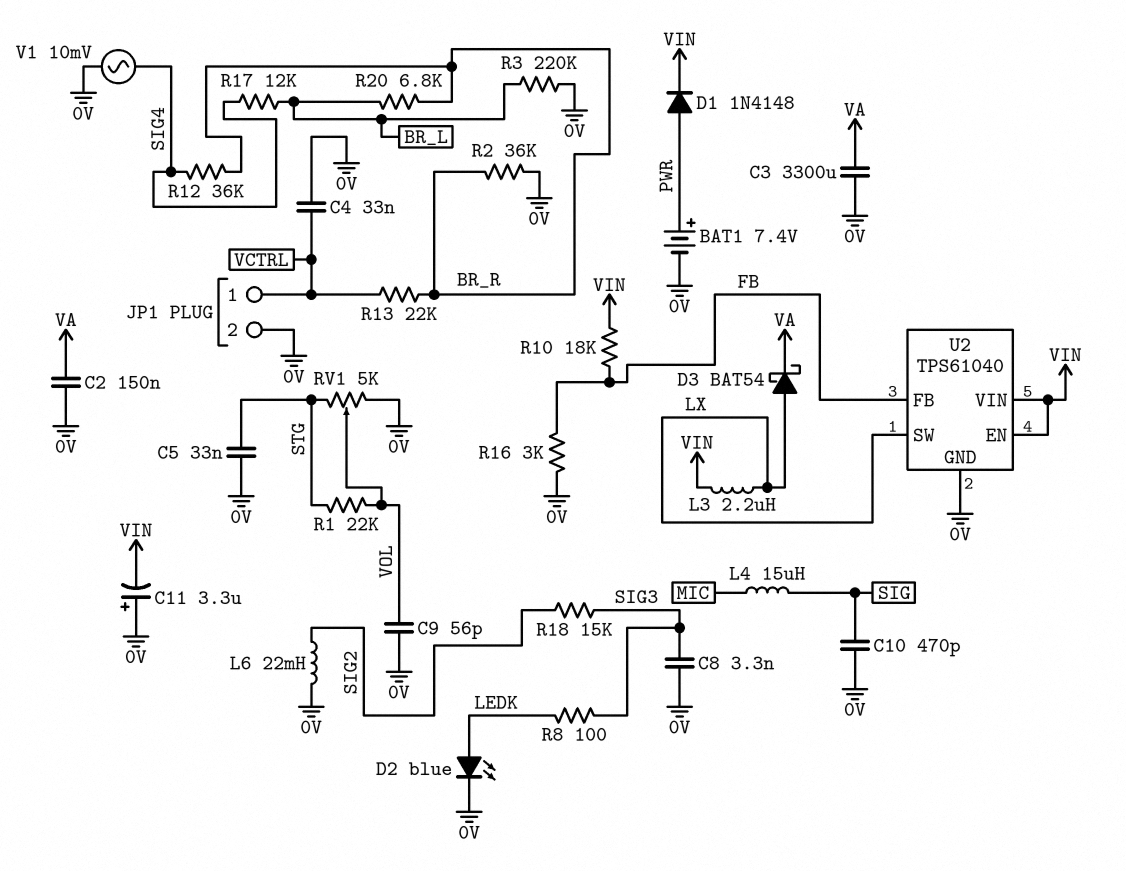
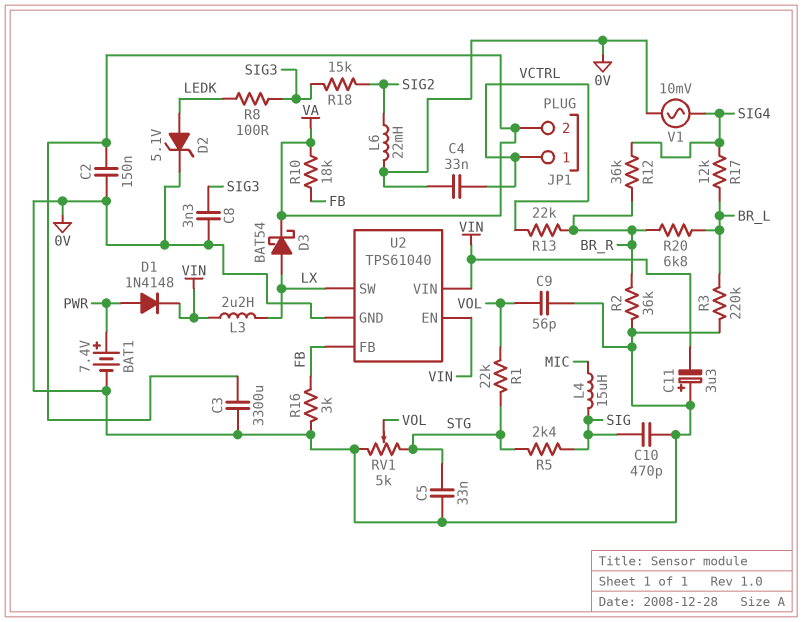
D2: LED blue (A LEDK, K 0V) -> zener 5.1V (A LEDK, K 0V)
JP1 pin 2: 0V -> VA
R5: none -> 2.4k (SIG, STG)
R10: 18k (FB, VIN) -> 18k (FB, VA)

